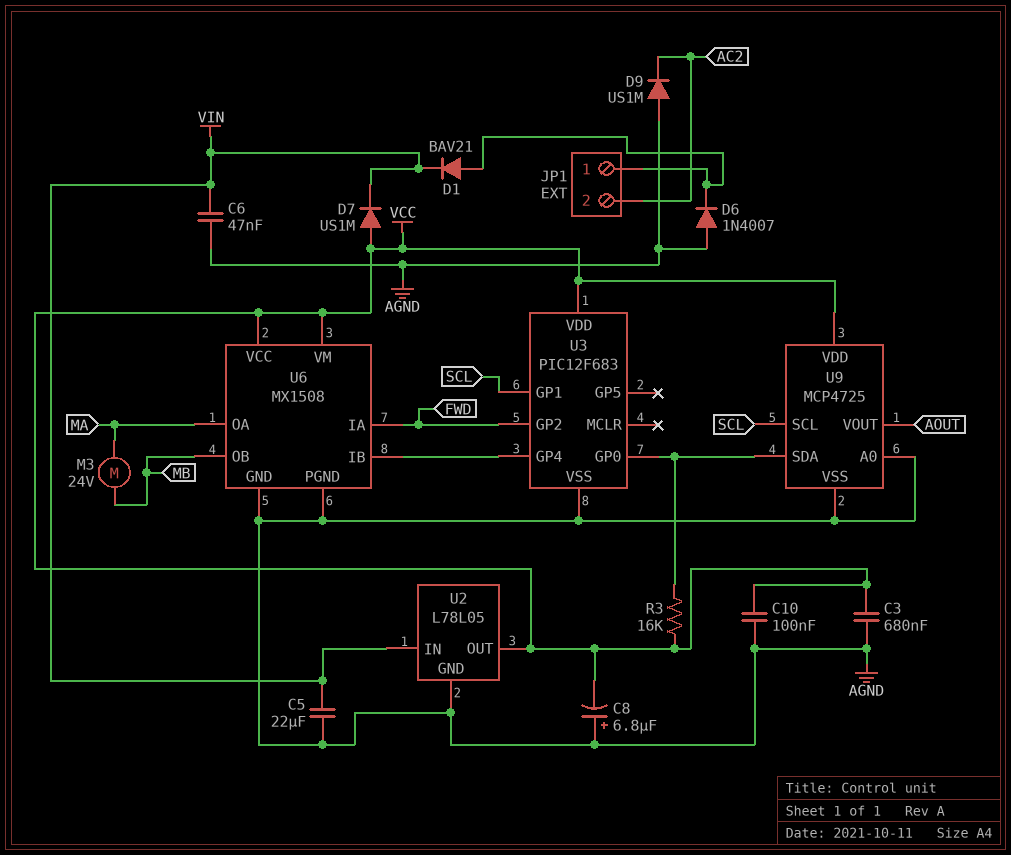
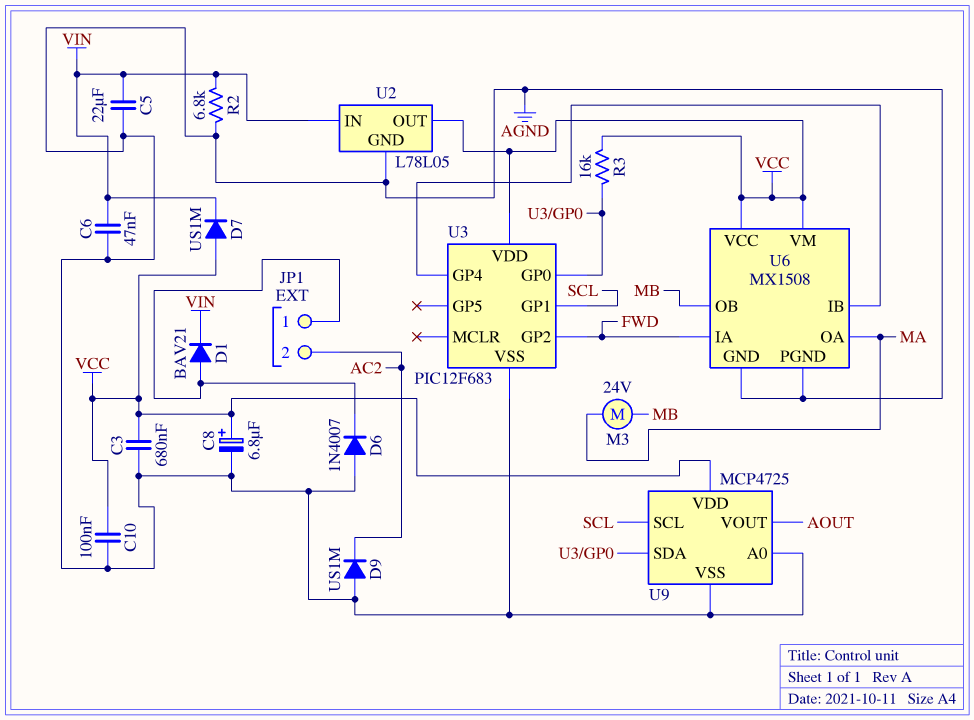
C8: 6.8uF (plus AGND, minus VCC) -> 6.8uF (plus VCC, minus AGND)
R2: none -> 6.8k (AGND, VIN)

